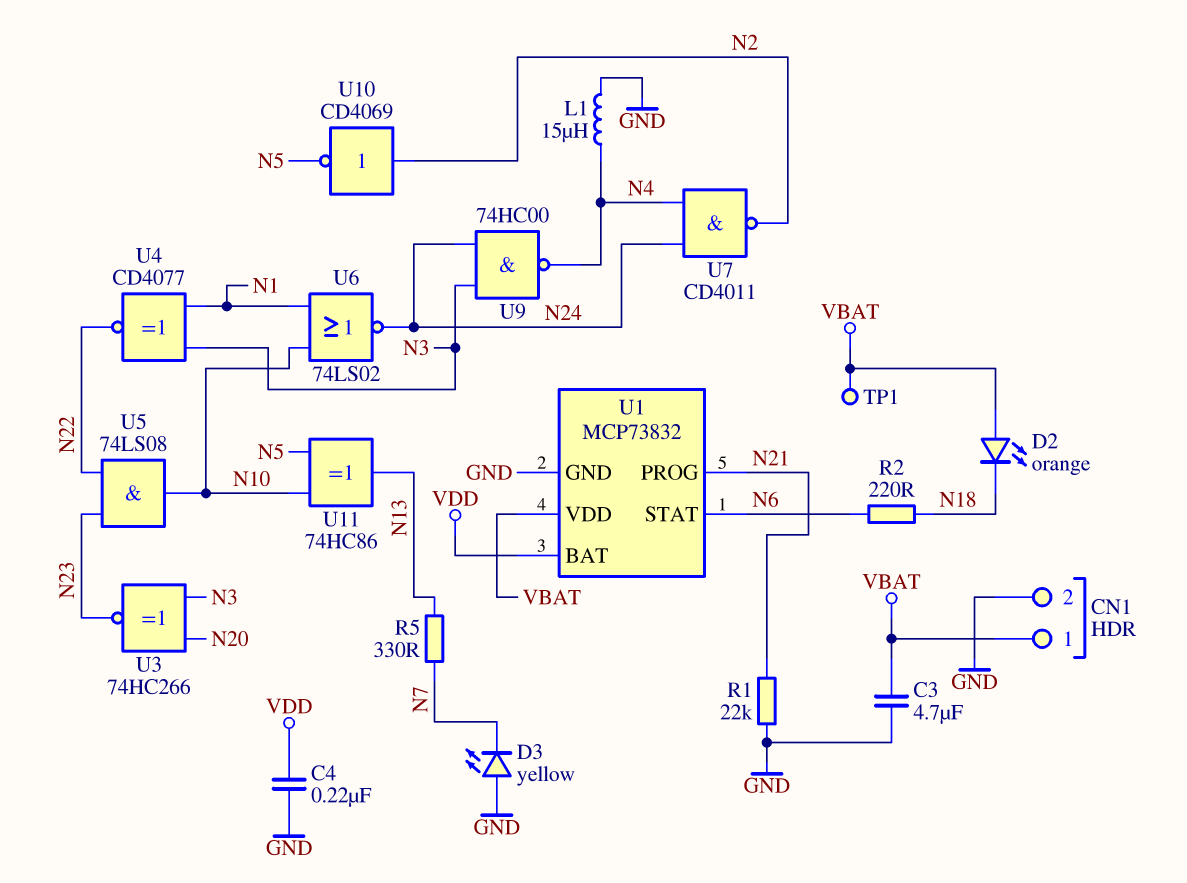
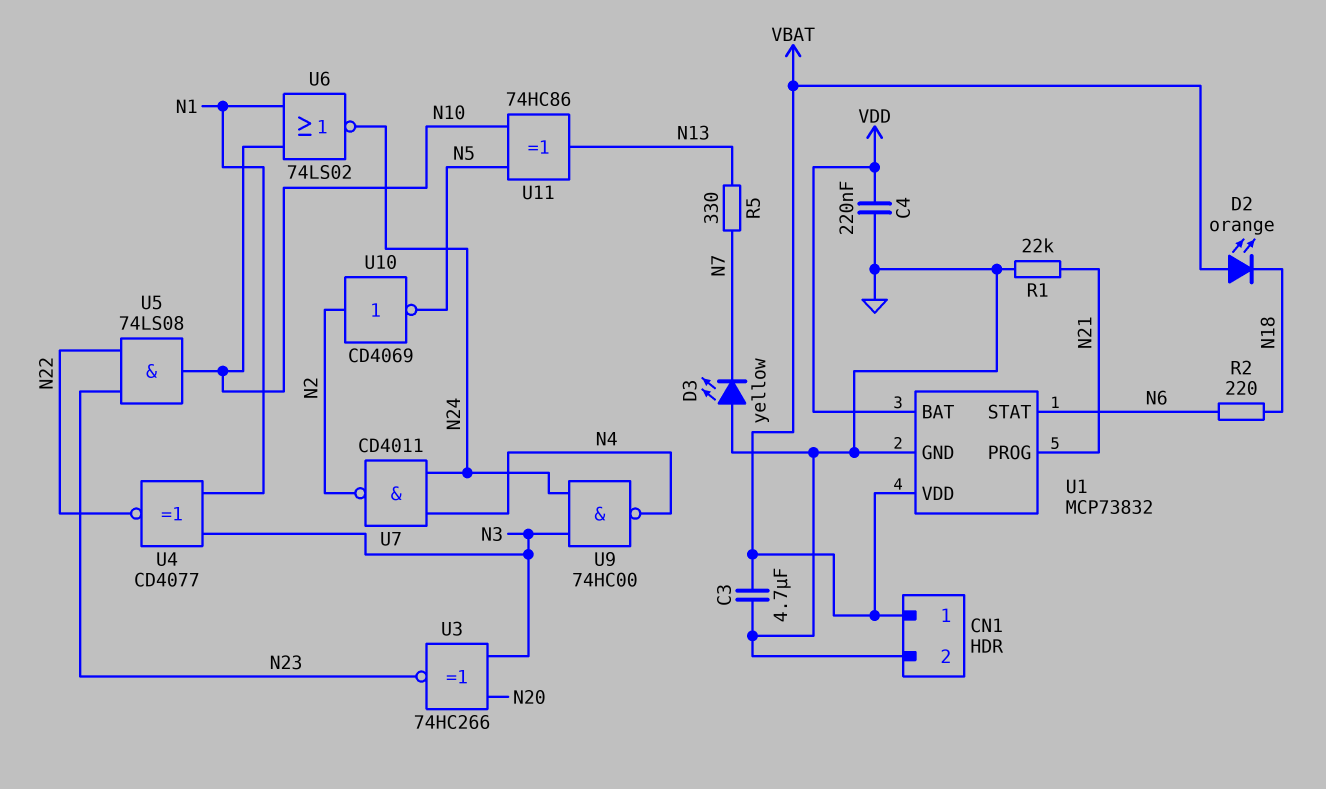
L1: 15uH (GND, N4) -> none
TP1: test point (VBAT) -> none

